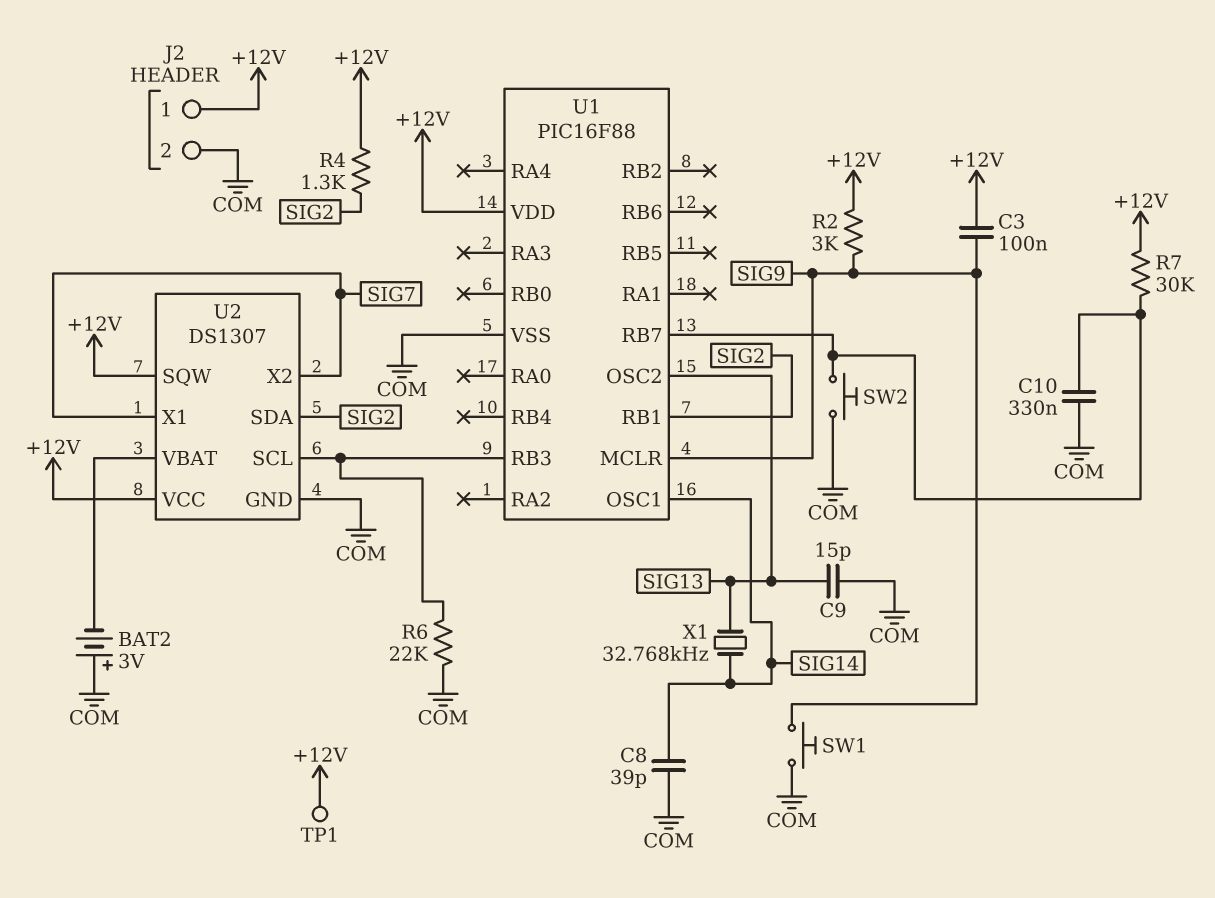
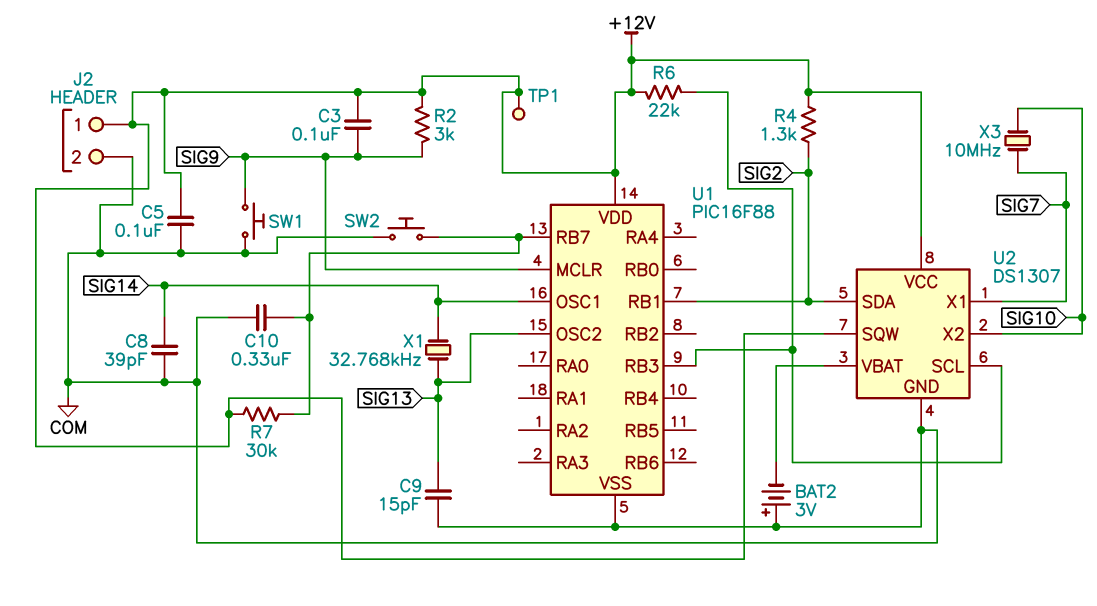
C5: none -> 100nF (+12V, COM)
R6: 22k (COM, U1/RB3) -> 22k (+12V, U1/RB3)
U2 pin X2: SIG7 -> SIG10
X3: none -> 10MHz (SIG7, SIG10)

